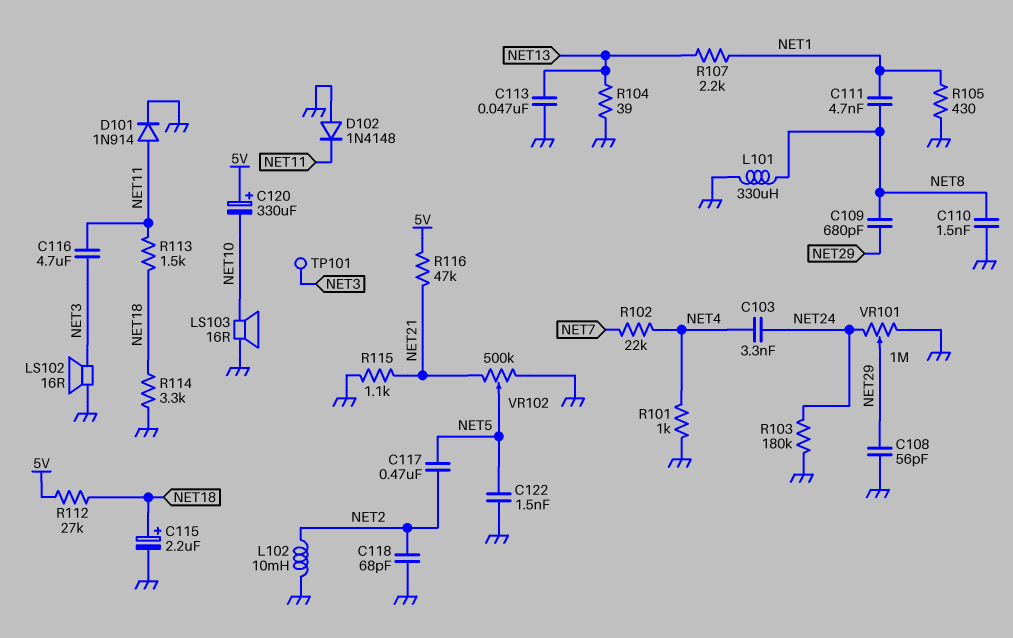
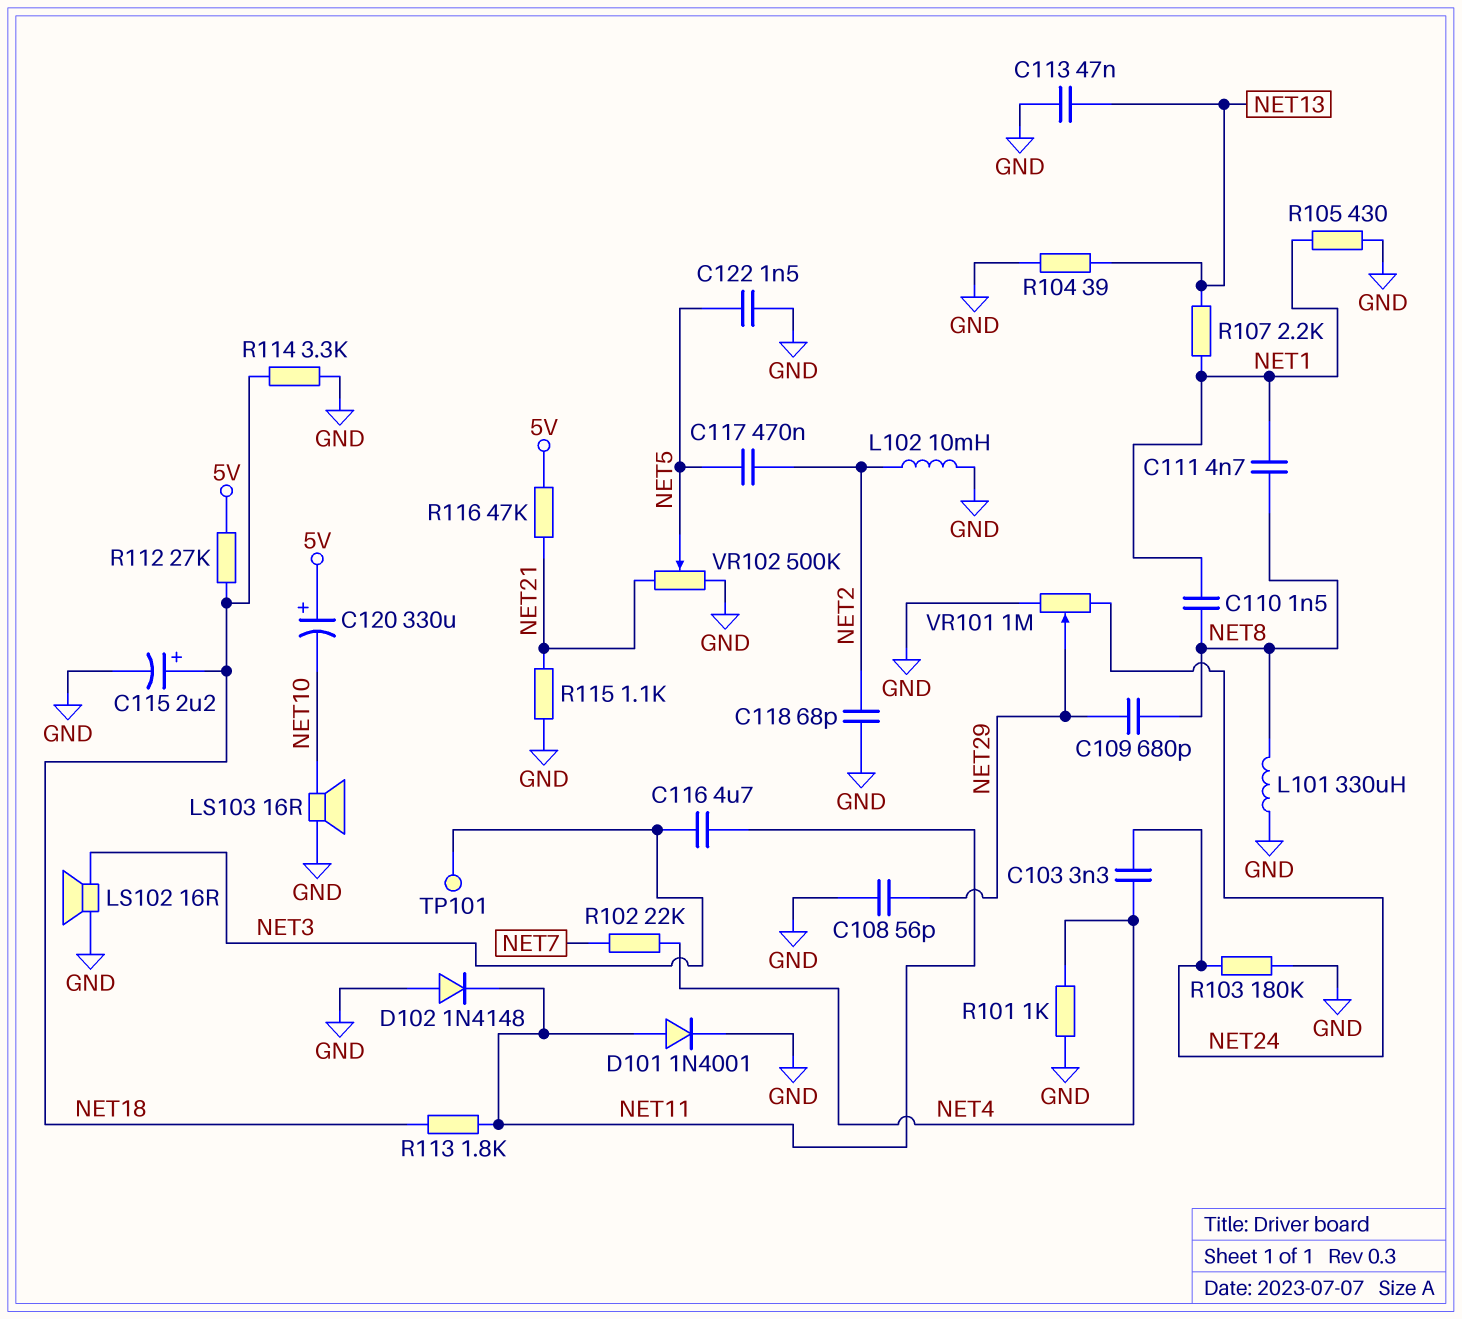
C110: 1.5nF (GND, NET8) -> 1.5nF (NET1, NET8)
D101: diode 1N914 (A NET11, K GND) -> diode 1N4001 (A NET11, K GND)
R113: 1.5k (NET11, NET18) -> 1.8k (NET11, NET18)

